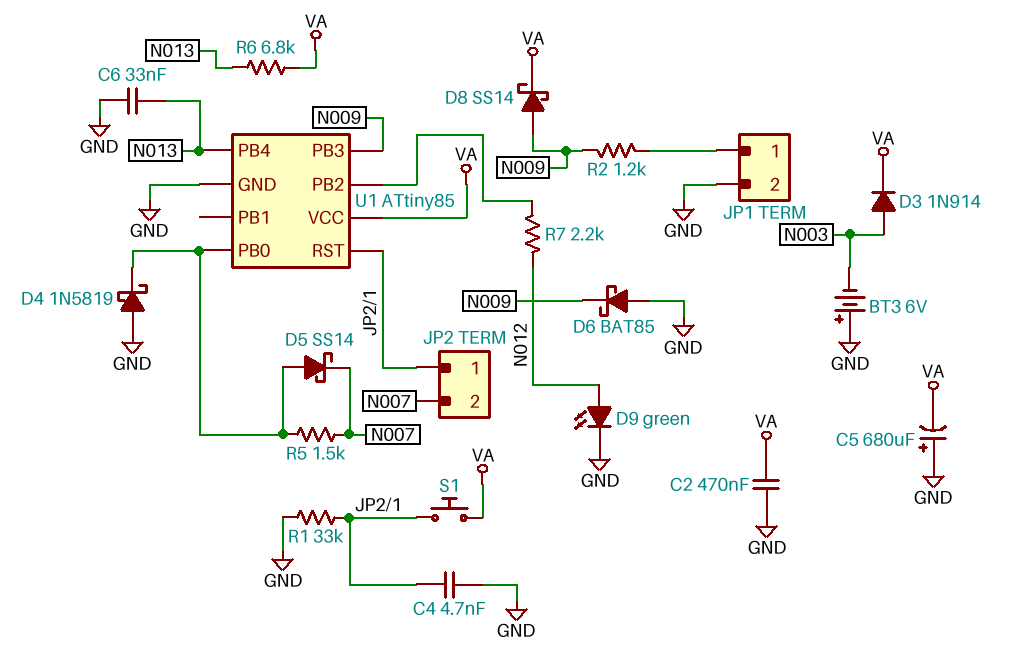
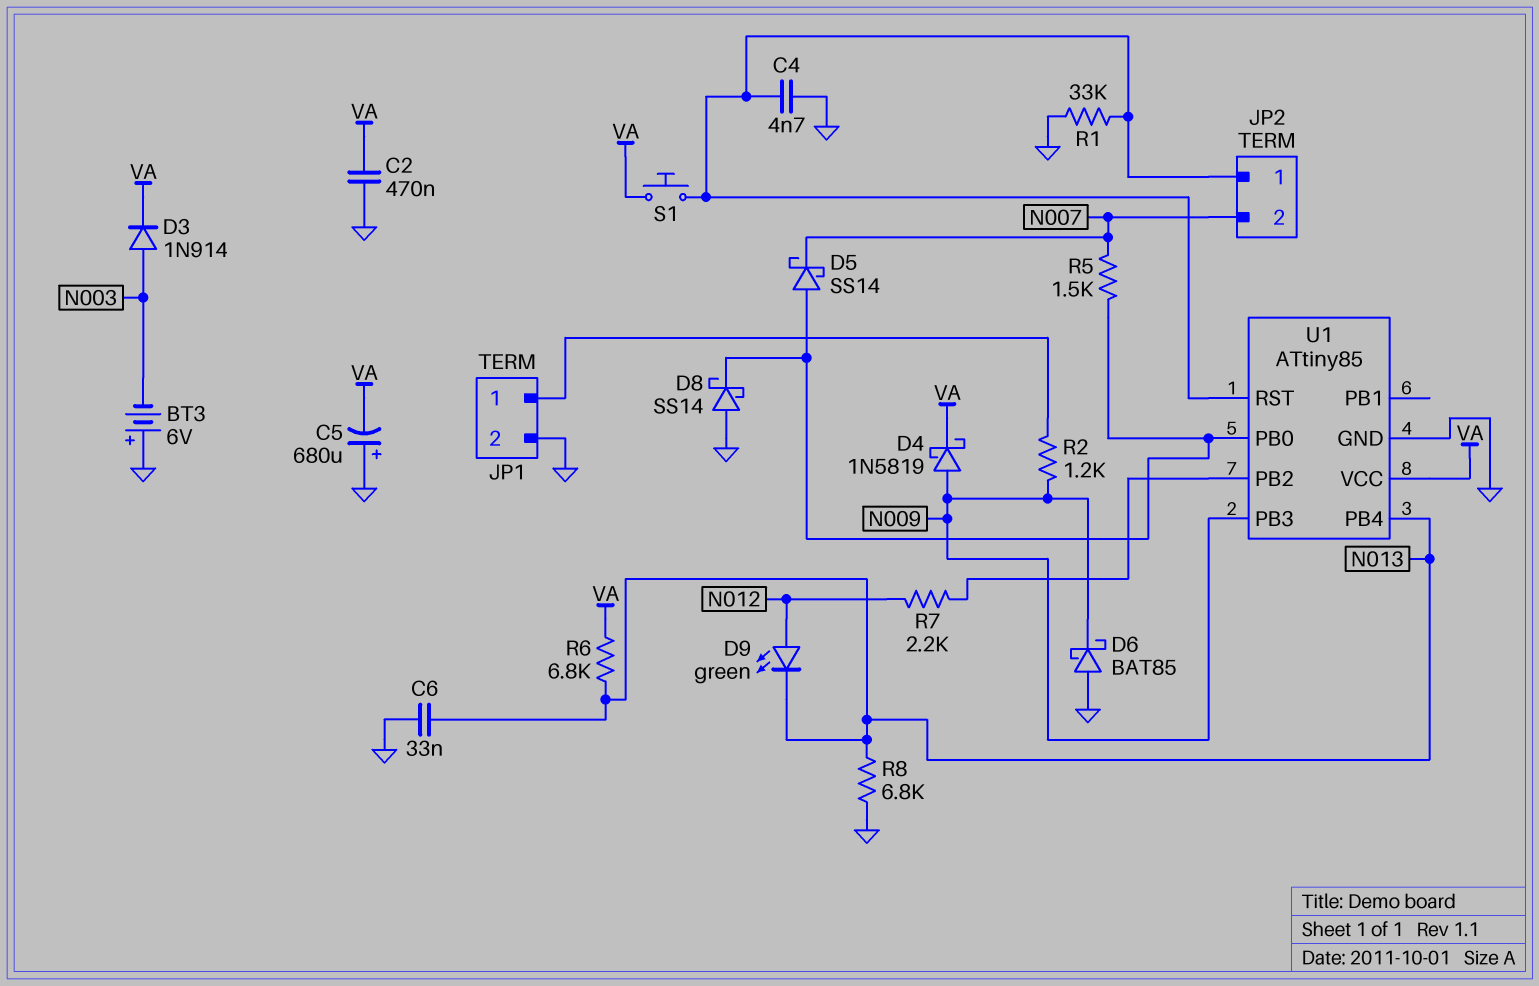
D4: schottky 1N5819 (A GND, K U1/PB0) -> schottky 1N5819 (A N009, K VA)
D8: schottky SS14 (A N009, K VA) -> schottky SS14 (A GND, K U1/PB0)
D9: LED green (A N012, K GND) -> LED green (A N012, K N013)
R8: none -> 6.8k (GND, N013)

